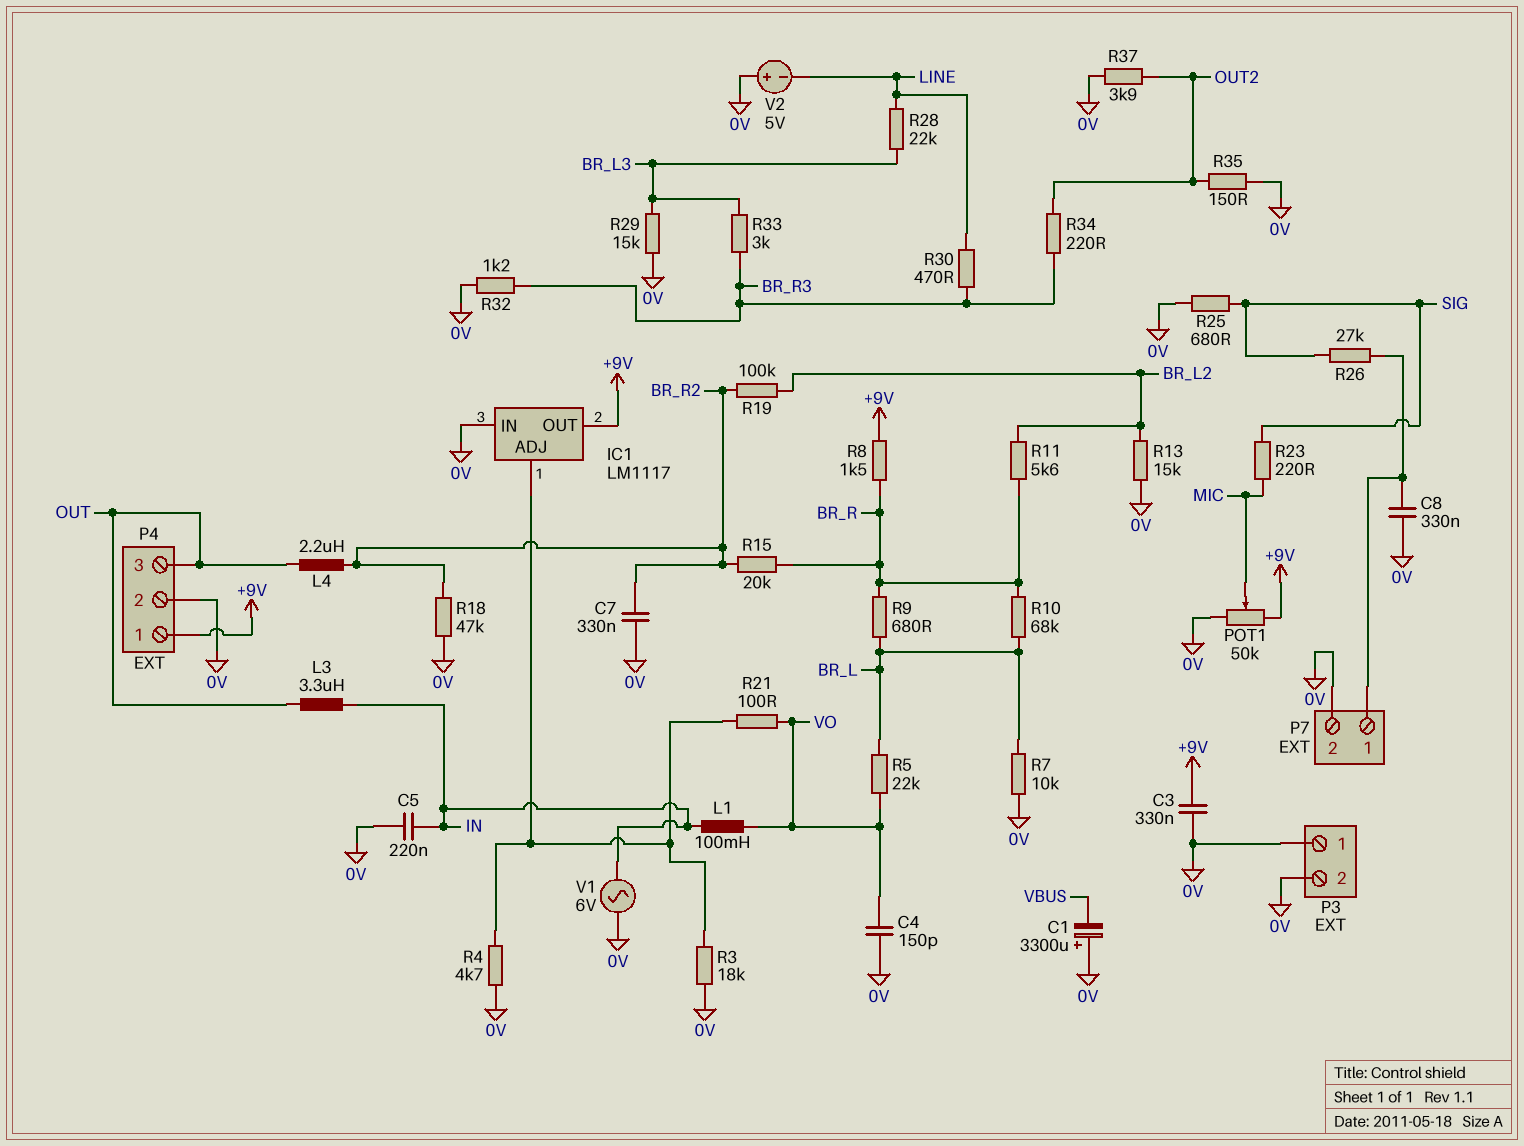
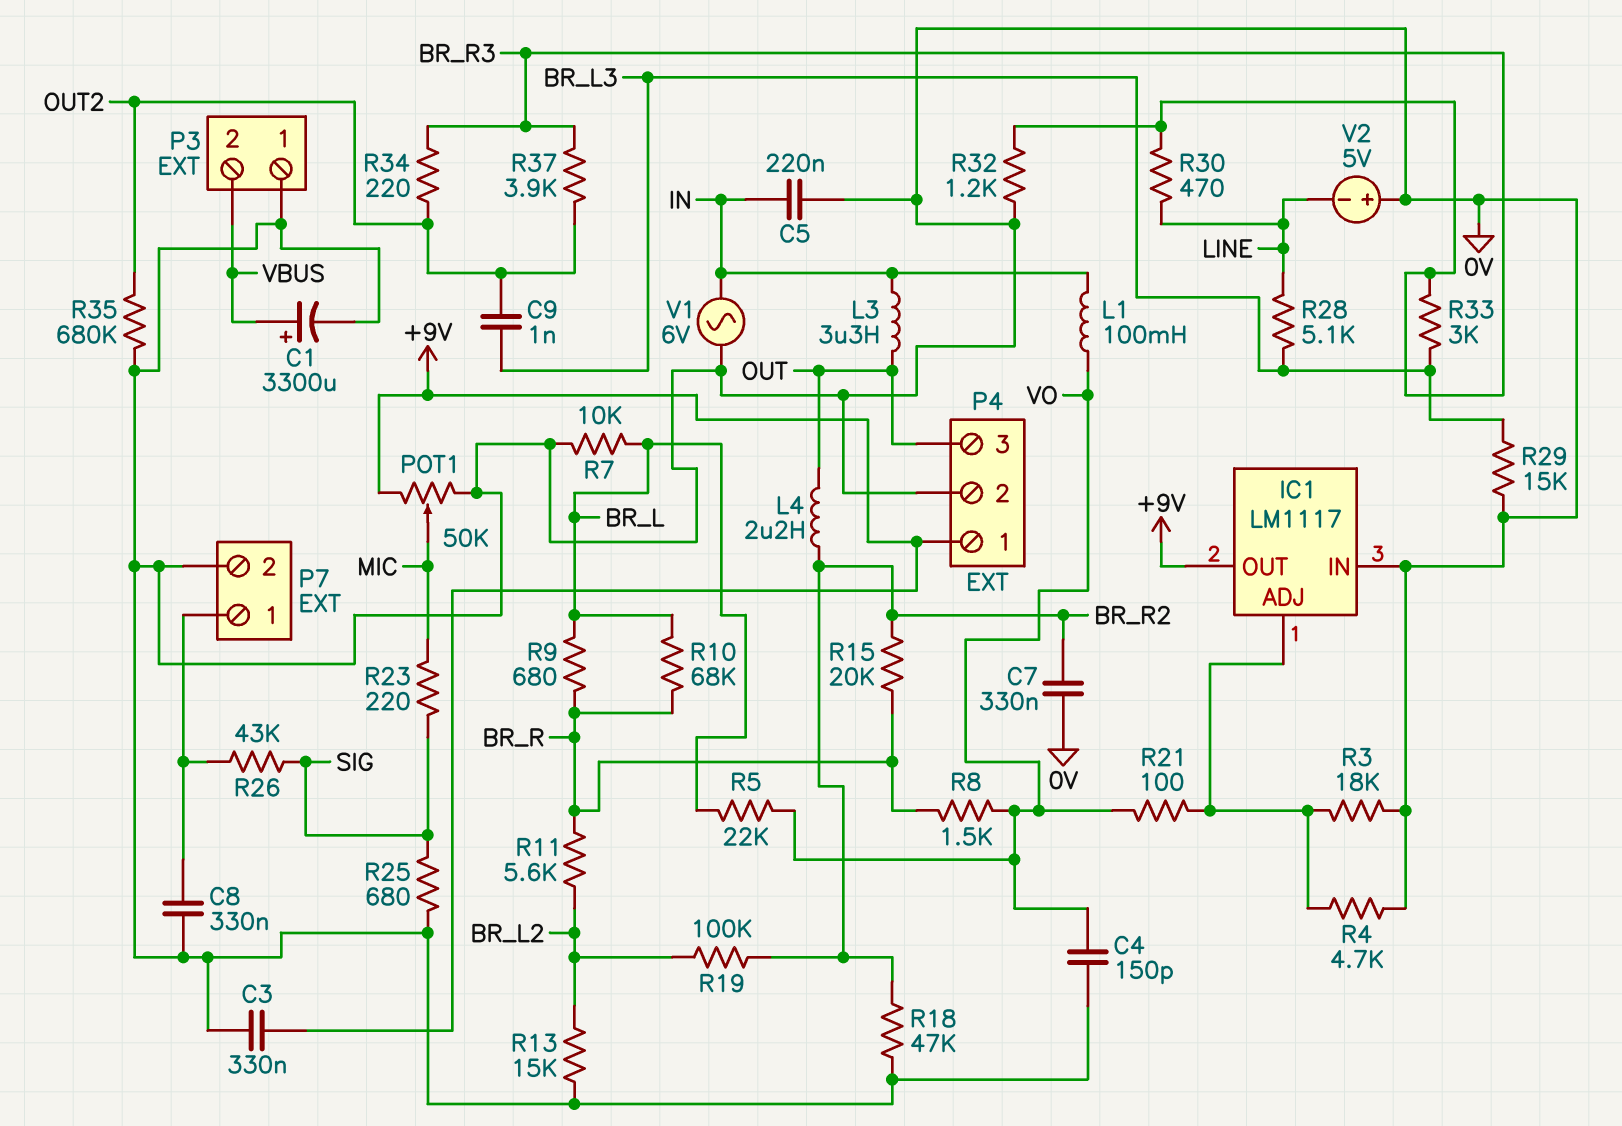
C1: 3300uF (plus 0V, minus VBUS) -> 3300uF (plus VBUS, minus 0V)
C9: none -> 1nF (BR_L3, OUT2)
P3 pin 2: 0V -> VBUS
R8: 1.5k (+9V, BR_R) -> 1.5k (BR_R, VO)
R26: 27k (P7/1, SIG) -> 43k (P7/1, SIG)
R28: 22k (BR_L3, LINE) -> 5.1k (BR_L3, LINE)
R35: 150 (0V, OUT2) -> 680k (0V, OUT2)
R37: 3.9k (0V, OUT2) -> 3.9k (BR_R3, OUT2)

